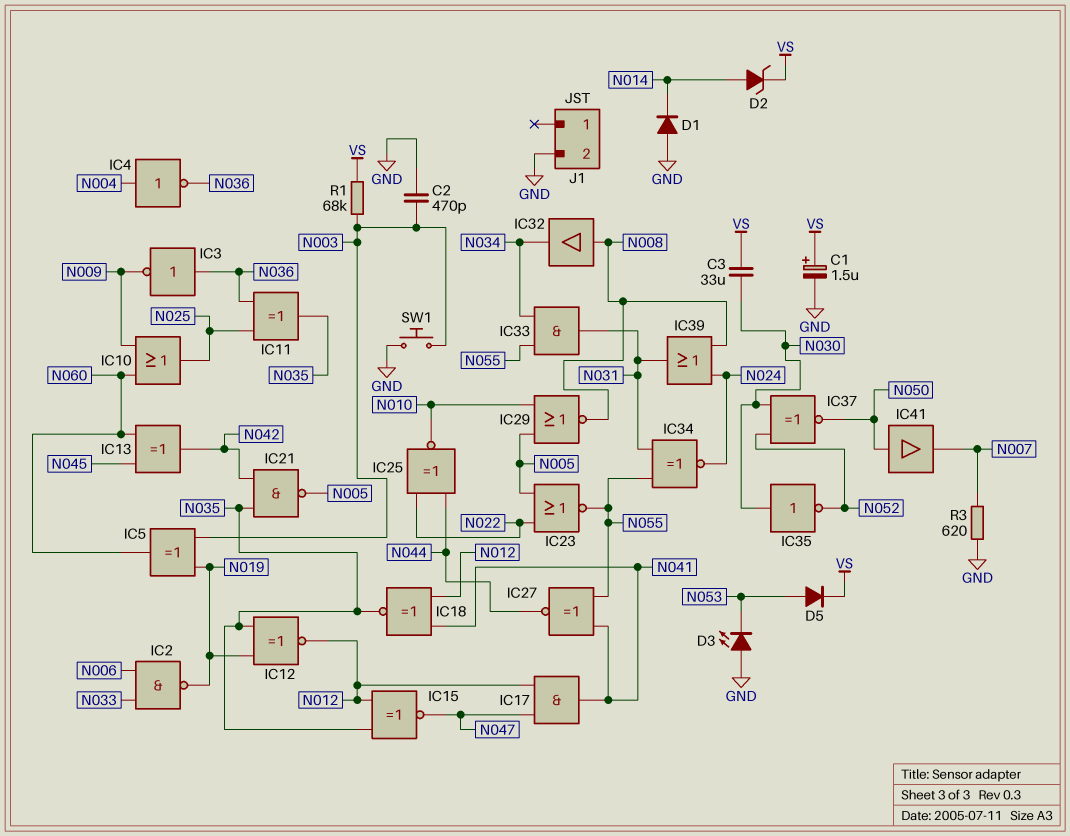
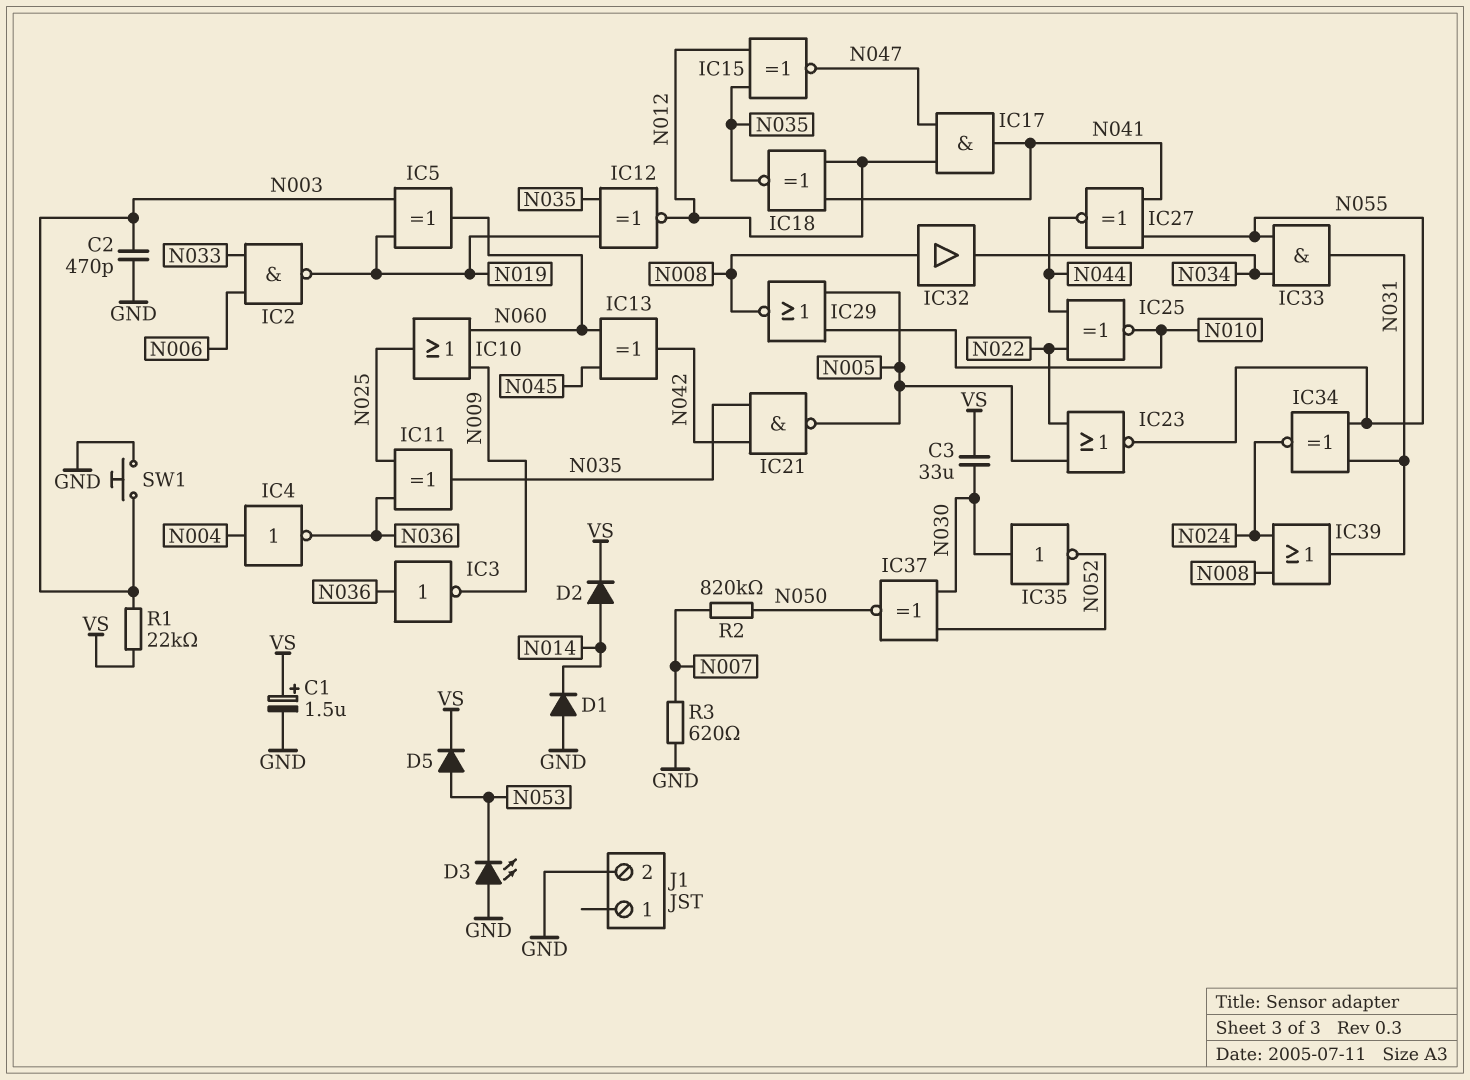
D2: zener (A N014, K VS) -> diode (A N014, K VS)
IC41: buffer (in N050, out N007) -> none
R1: 68k (N003, VS) -> 22k (N003, VS)
R2: none -> 820k (N007, N050)

